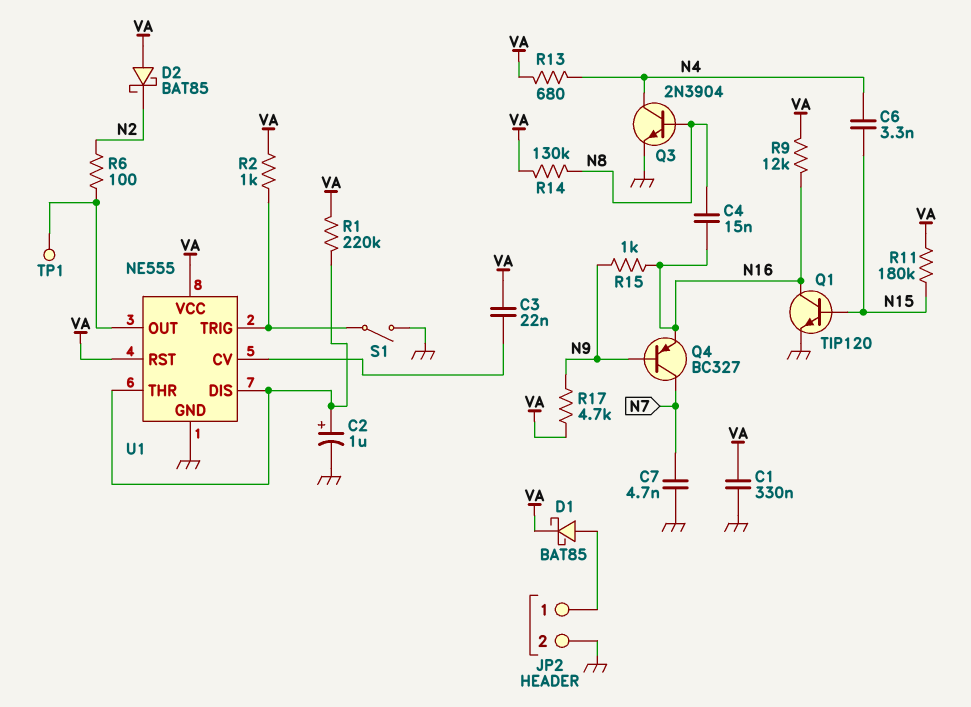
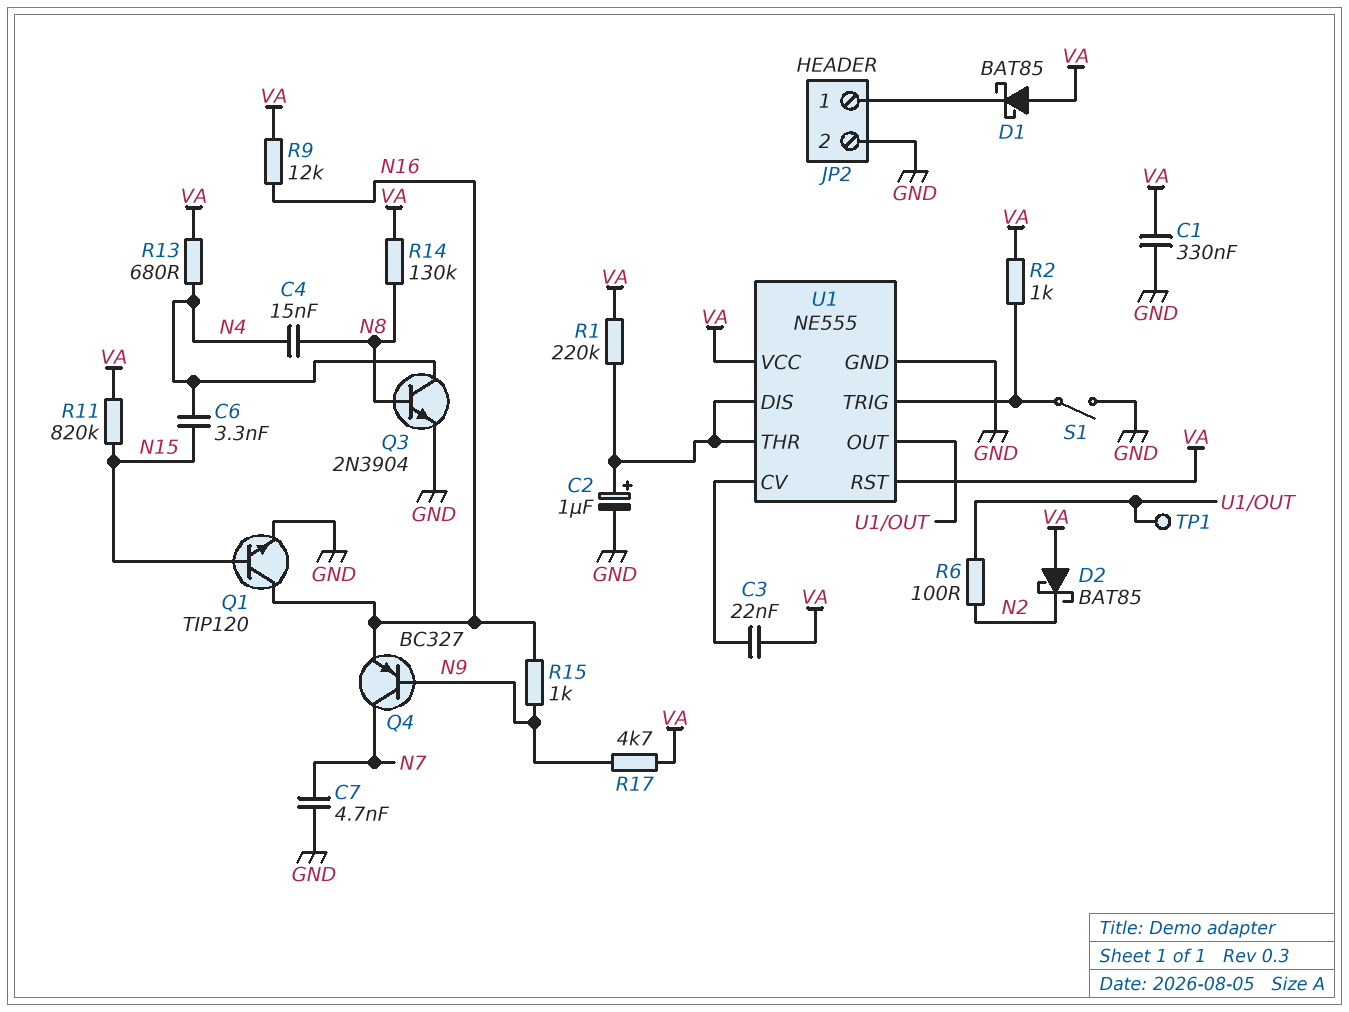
C4: 15nF (N8, N16) -> 15nF (N4, N8)
D1: schottky BAT85 (A JP2/1, K VA) -> schottky BAT85 (A VA, K JP2/1)
R11: 180k (N15, VA) -> 820k (N15, VA)

